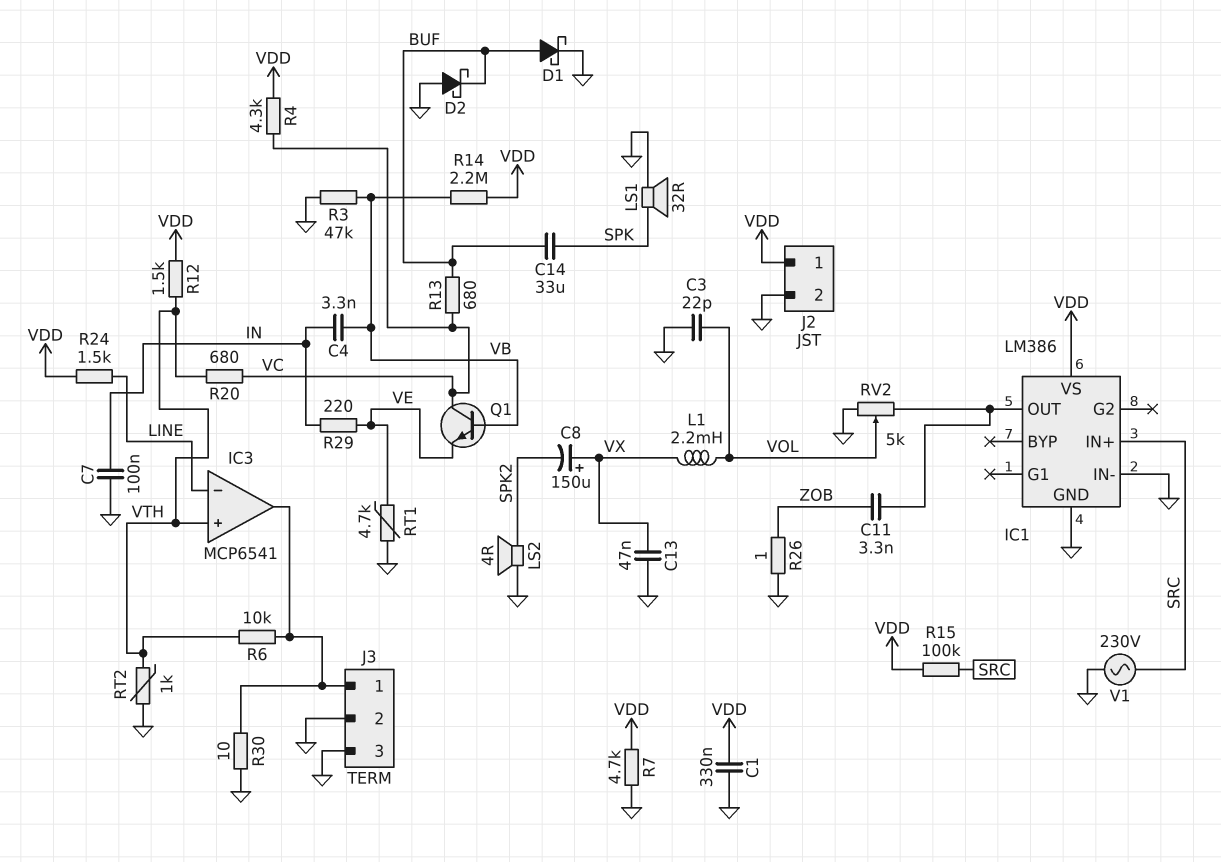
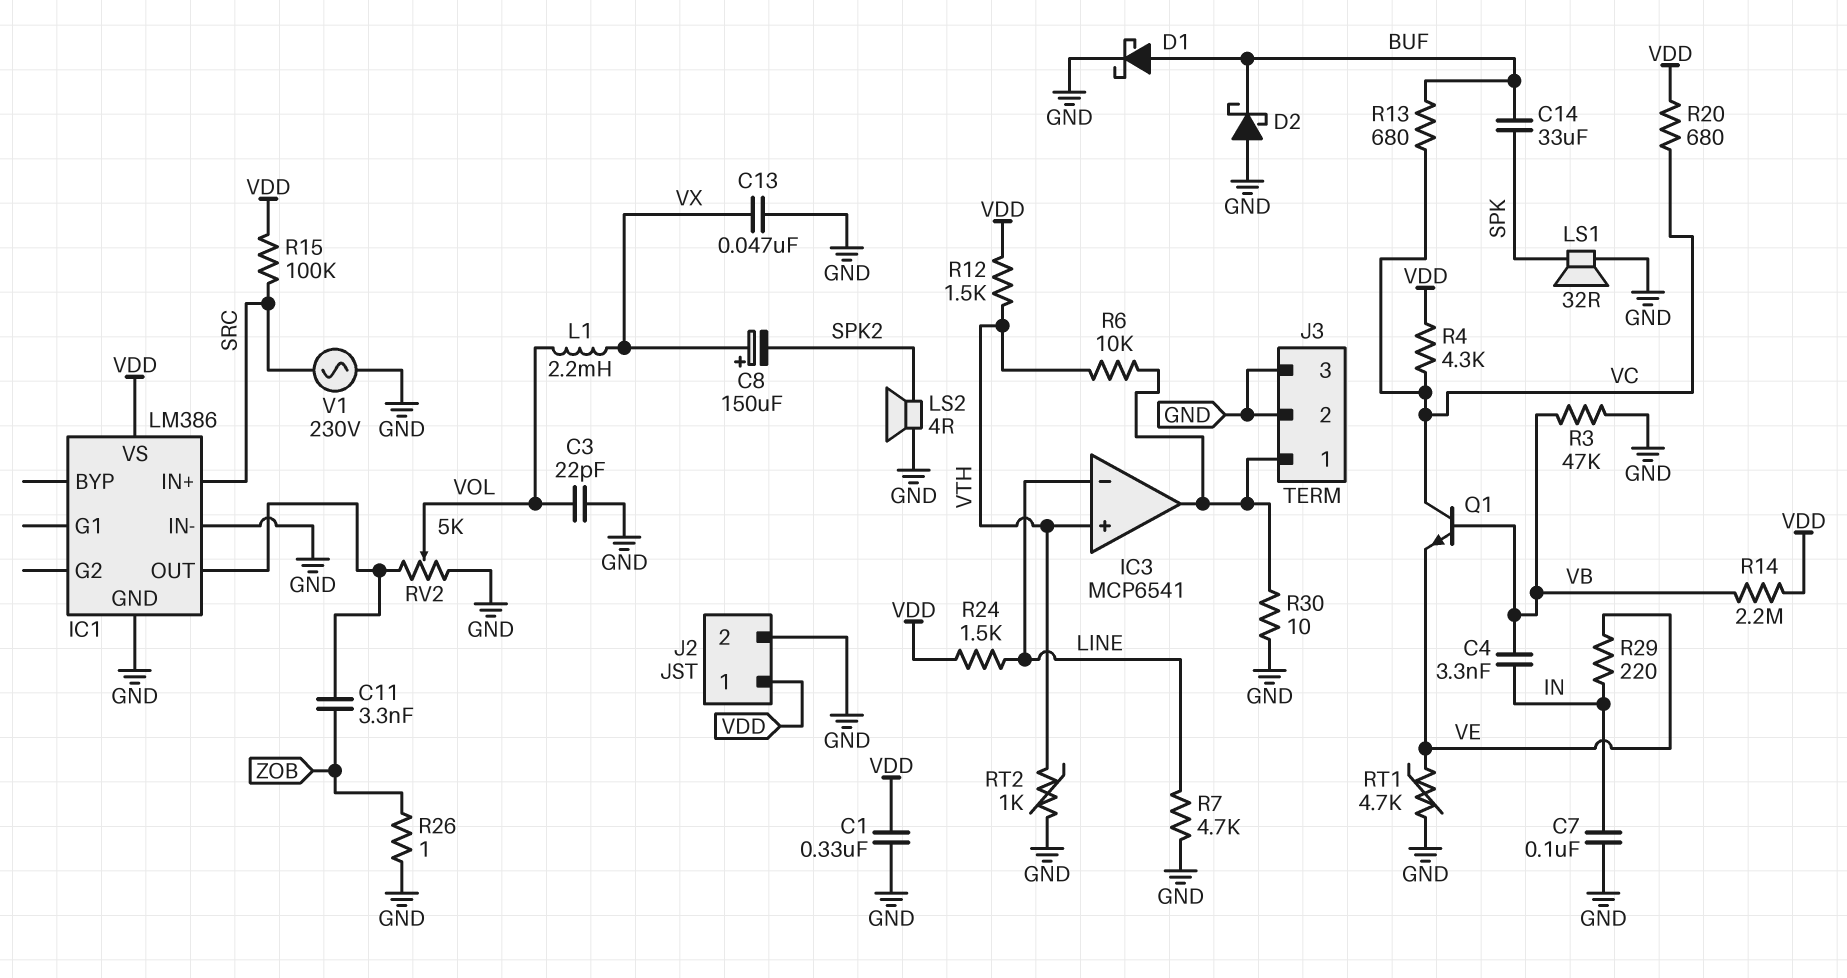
R7: 4.7k (GND, VDD) -> 4.7k (GND, LINE)
R20: 680 (VC, VTH) -> 680 (VC, VDD)

